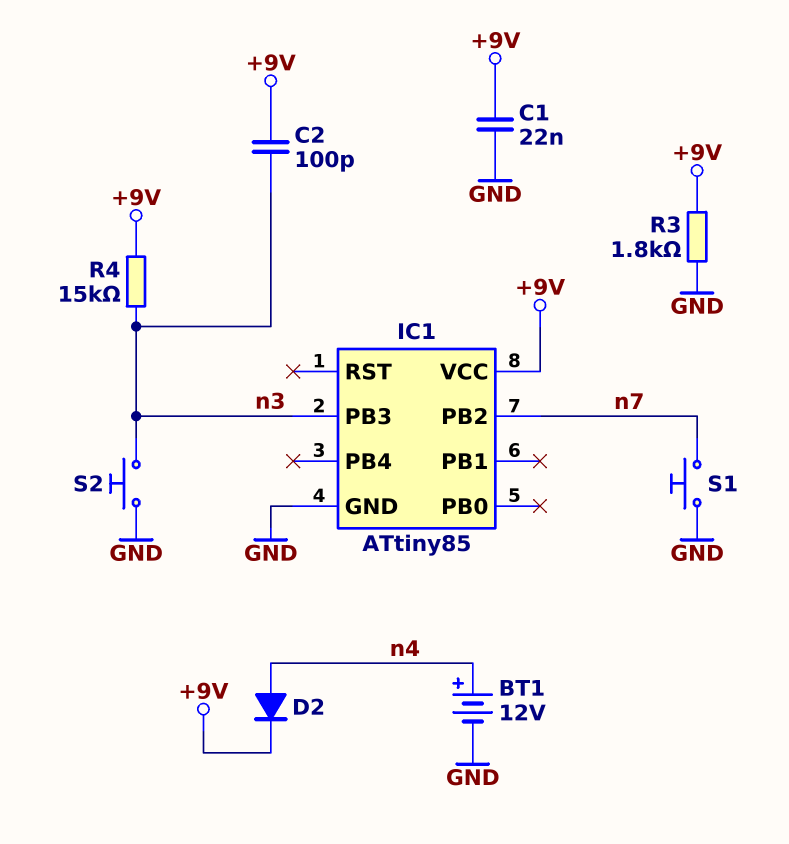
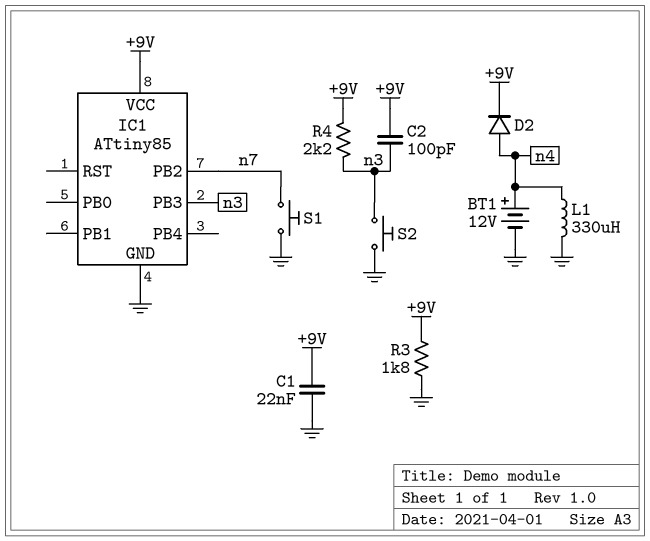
L1: none -> 330uH (GND, n4)
R4: 15k (+9V, n3) -> 2.2k (+9V, n3)

